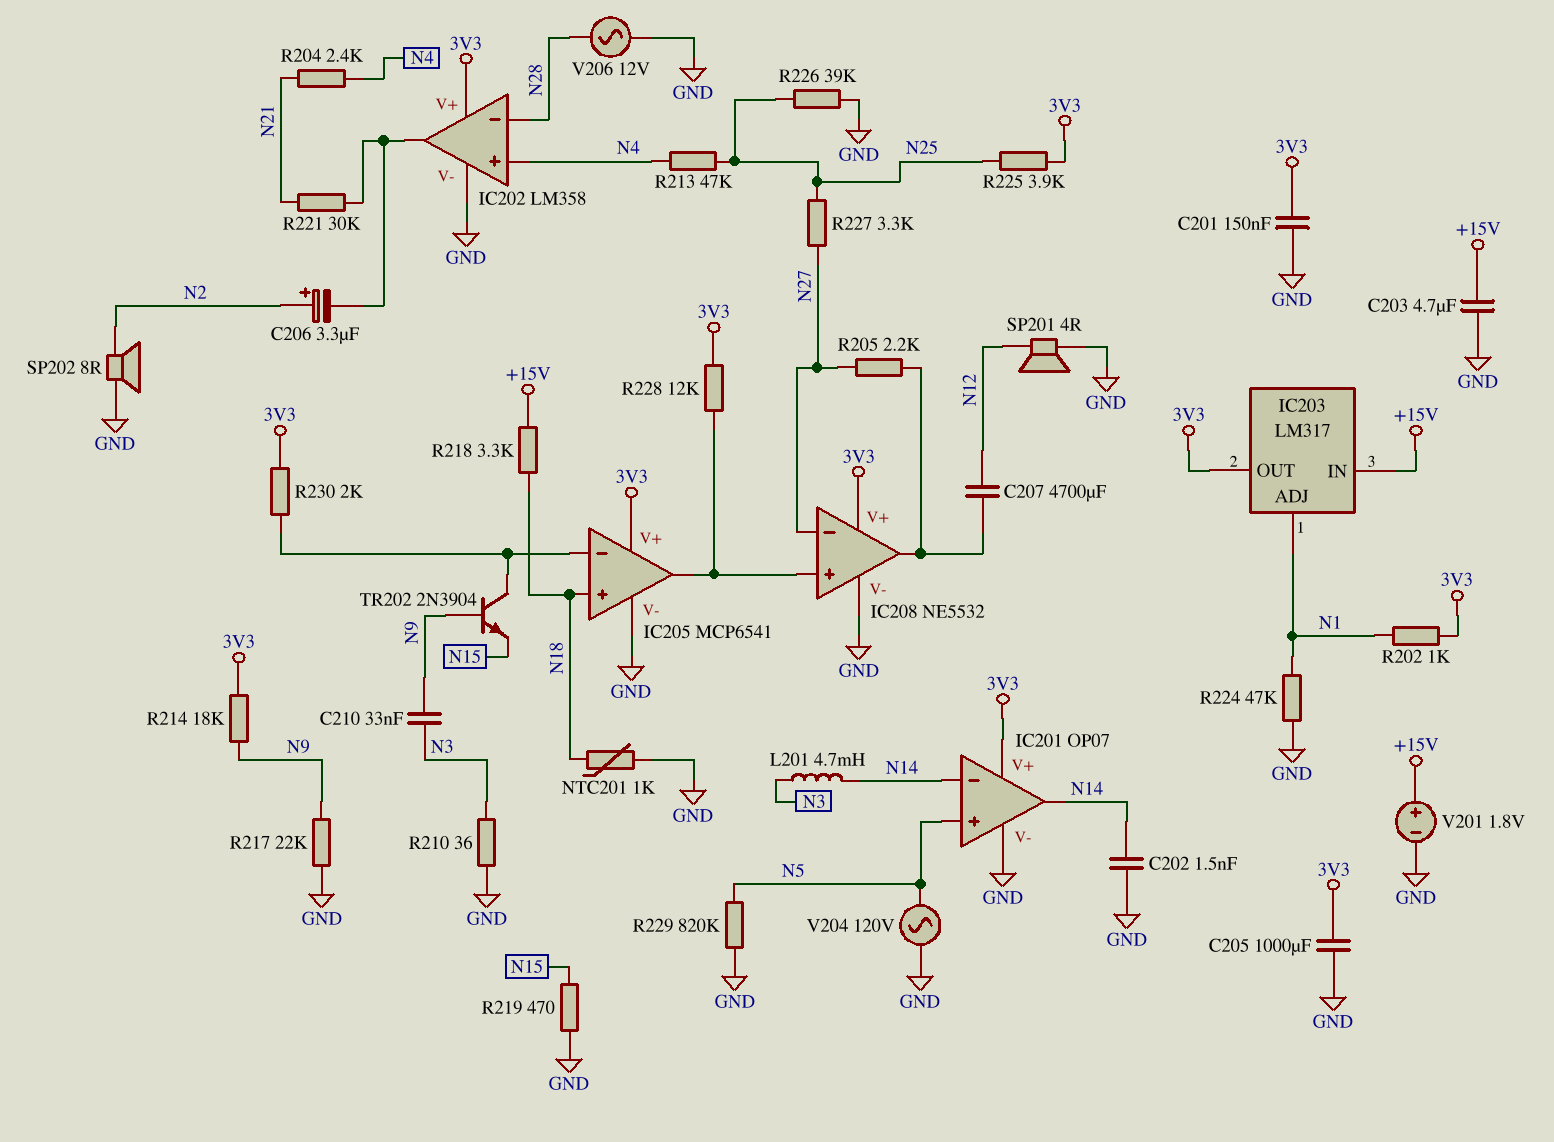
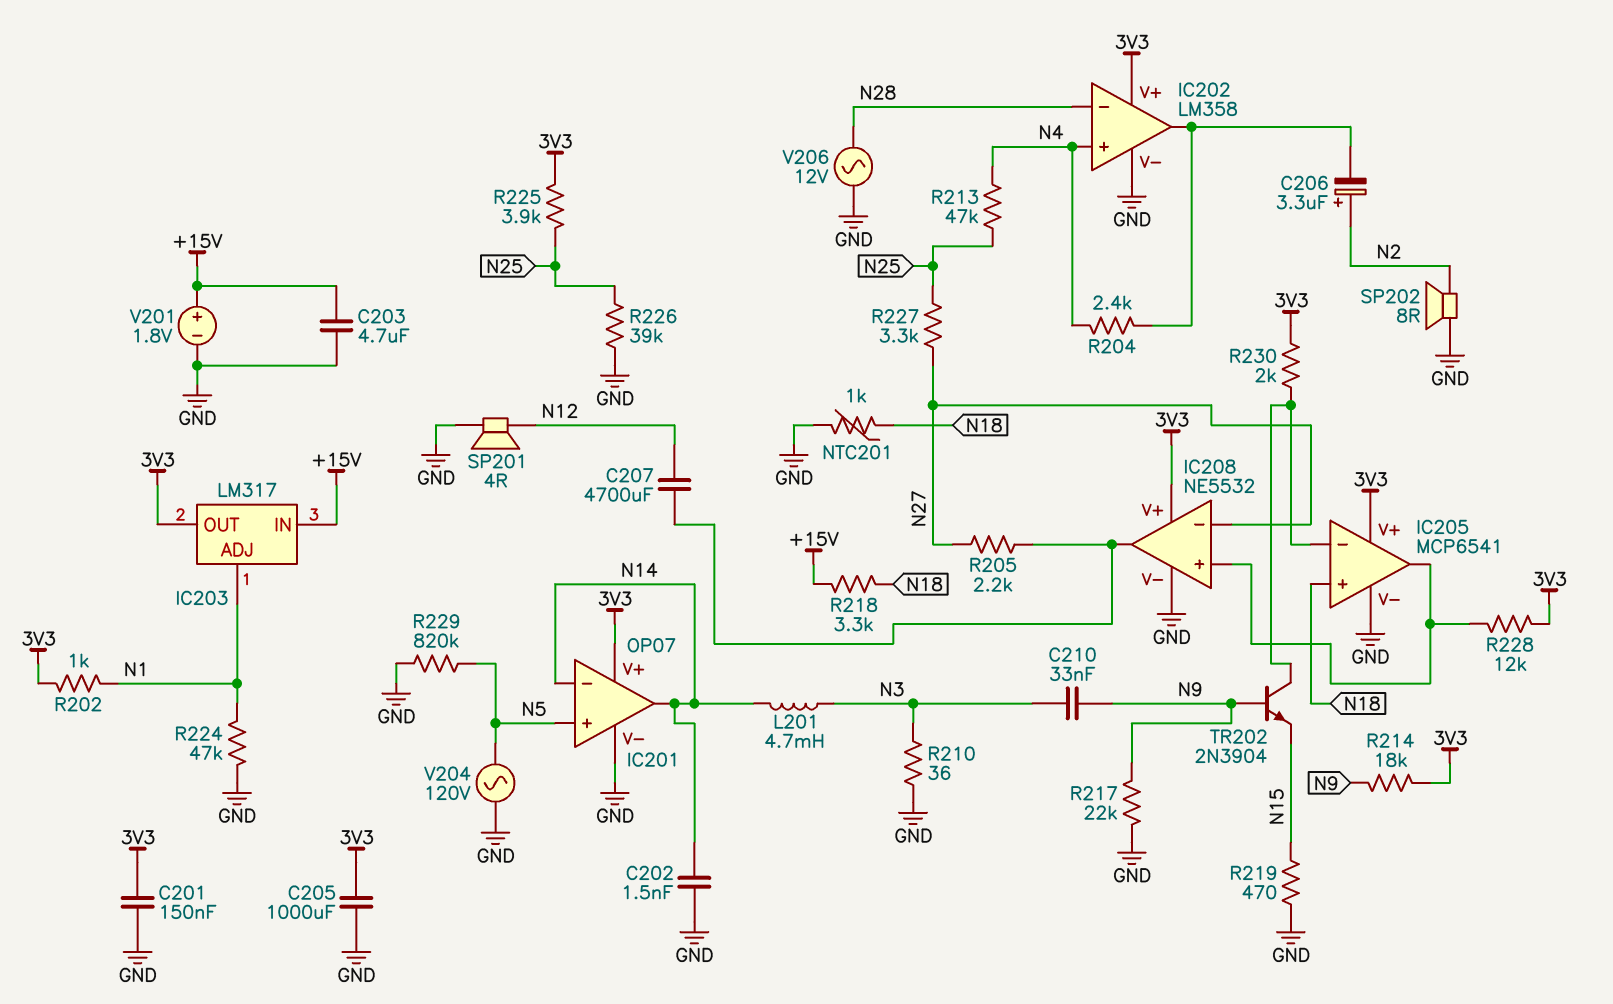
R204: 2.4k (N4, N21) -> 2.4k (IC202/out, N4)
R221: 30k (IC202/out, N21) -> none

